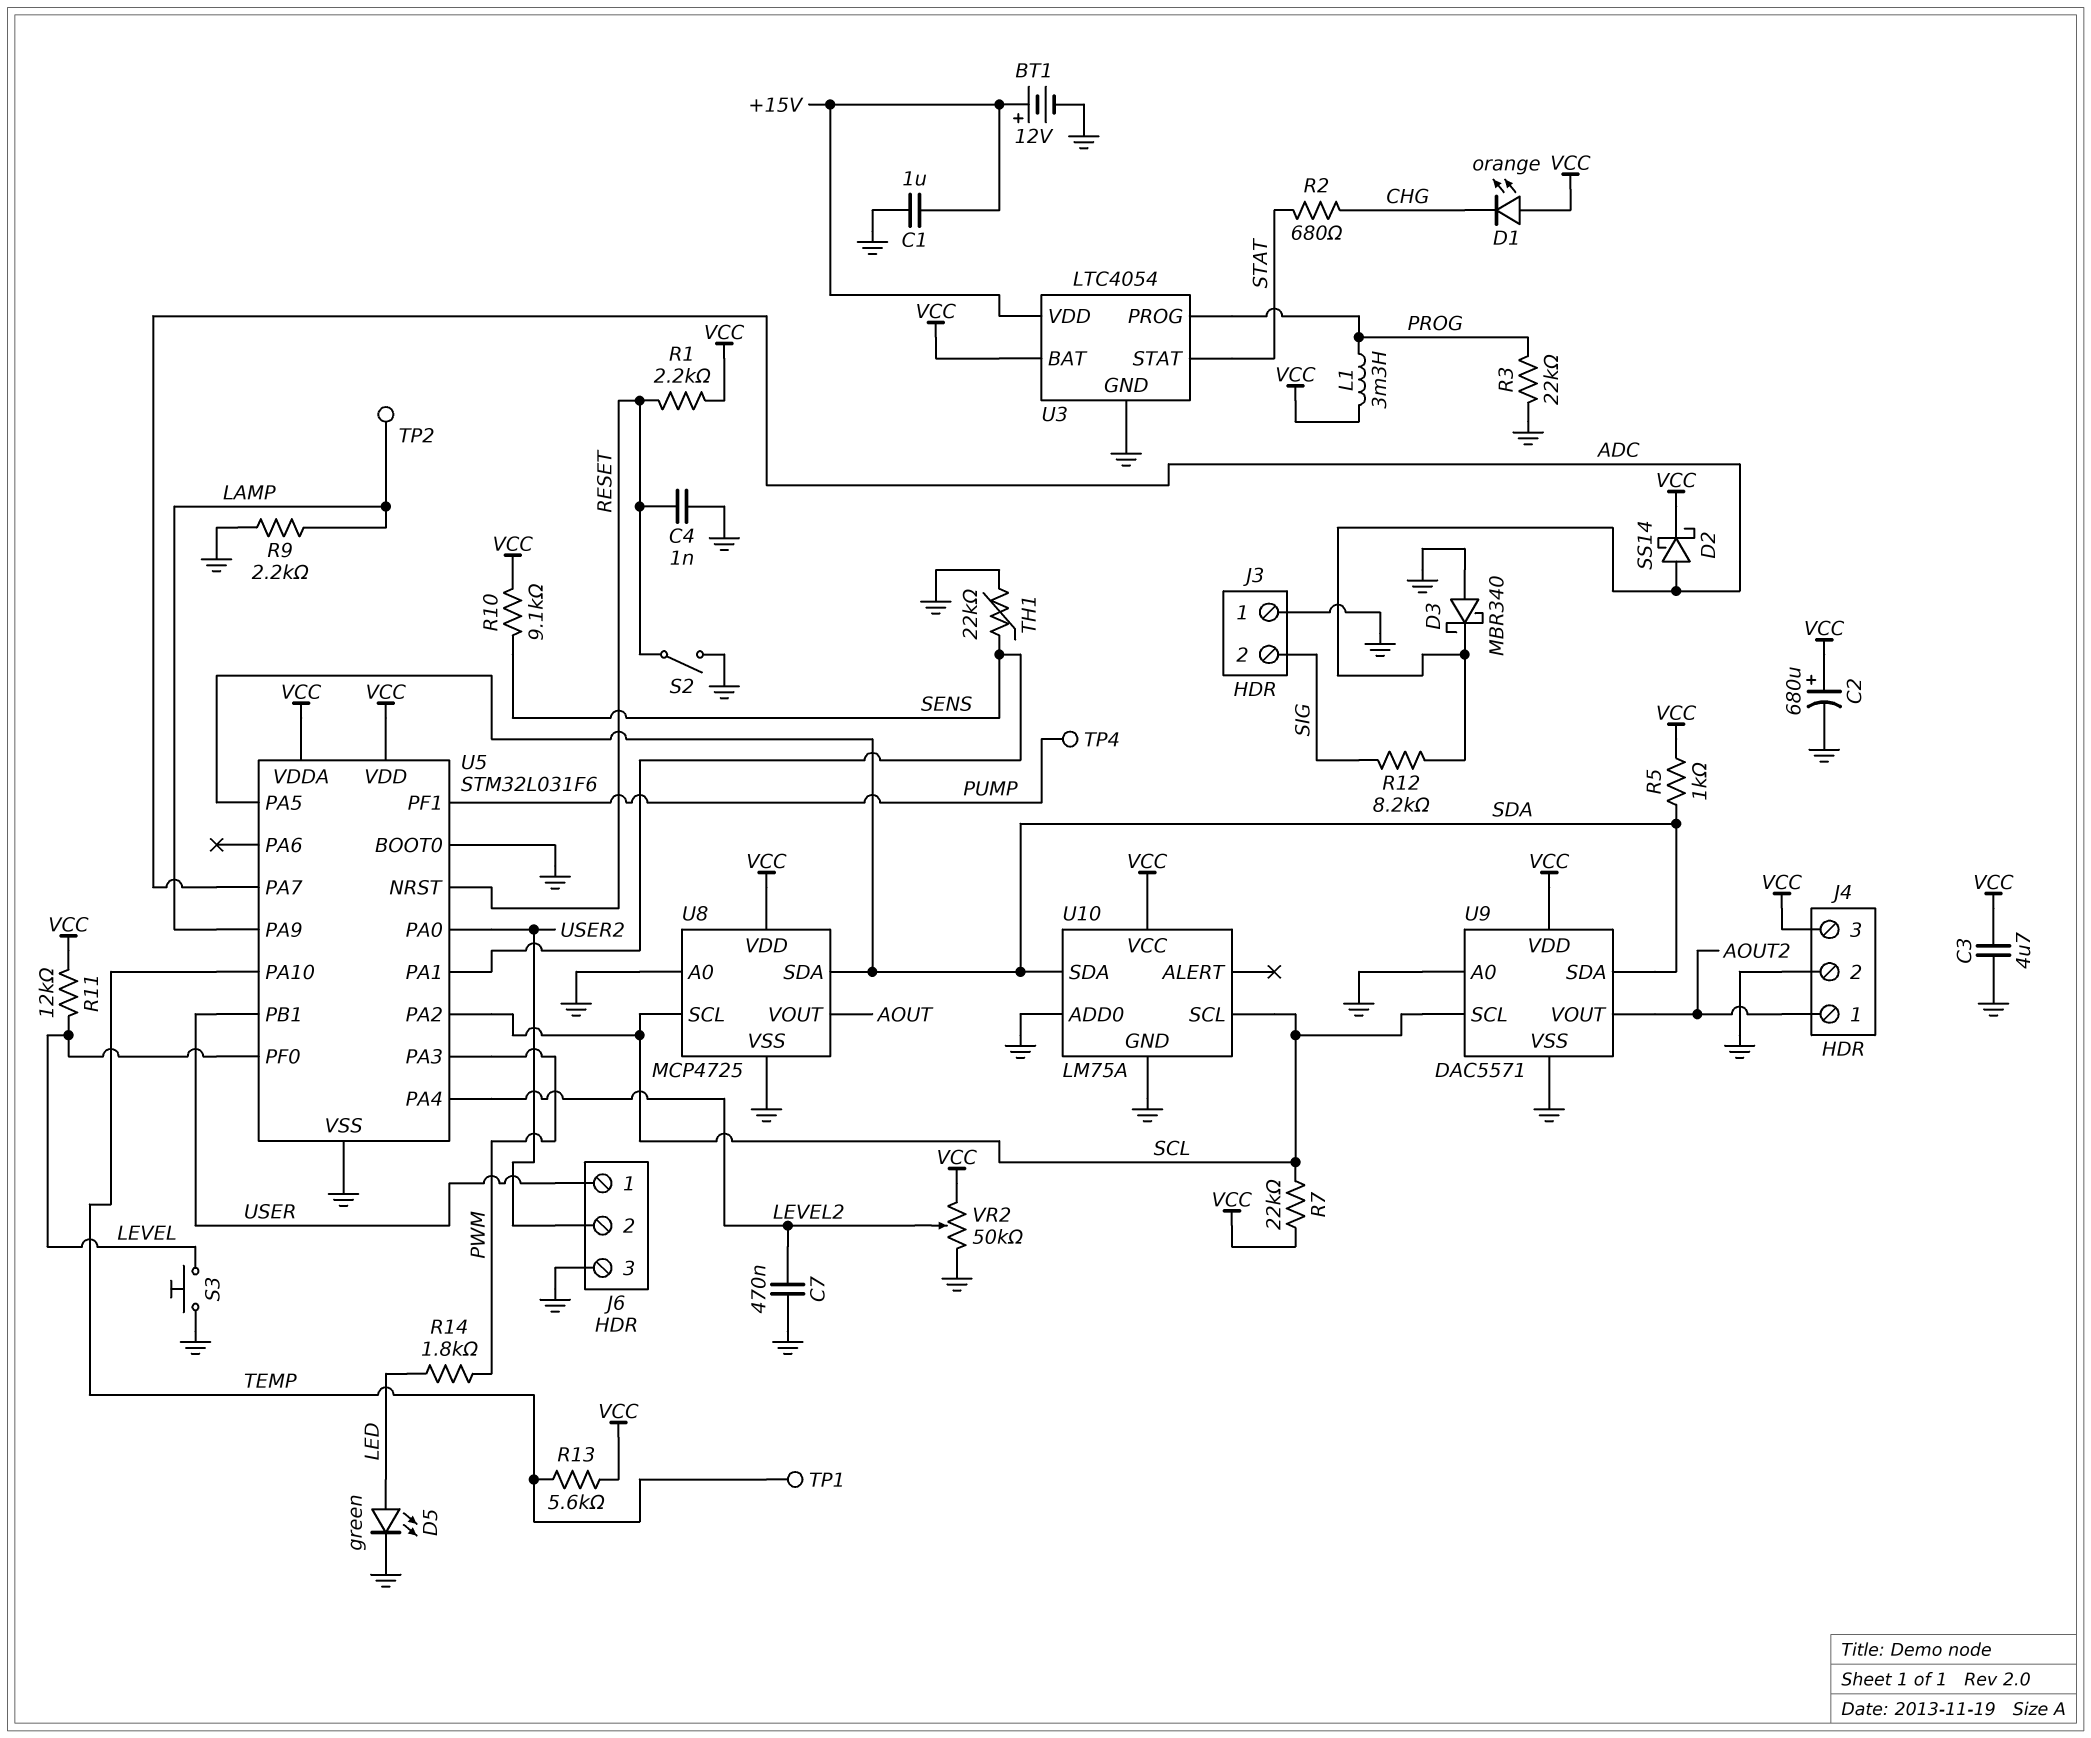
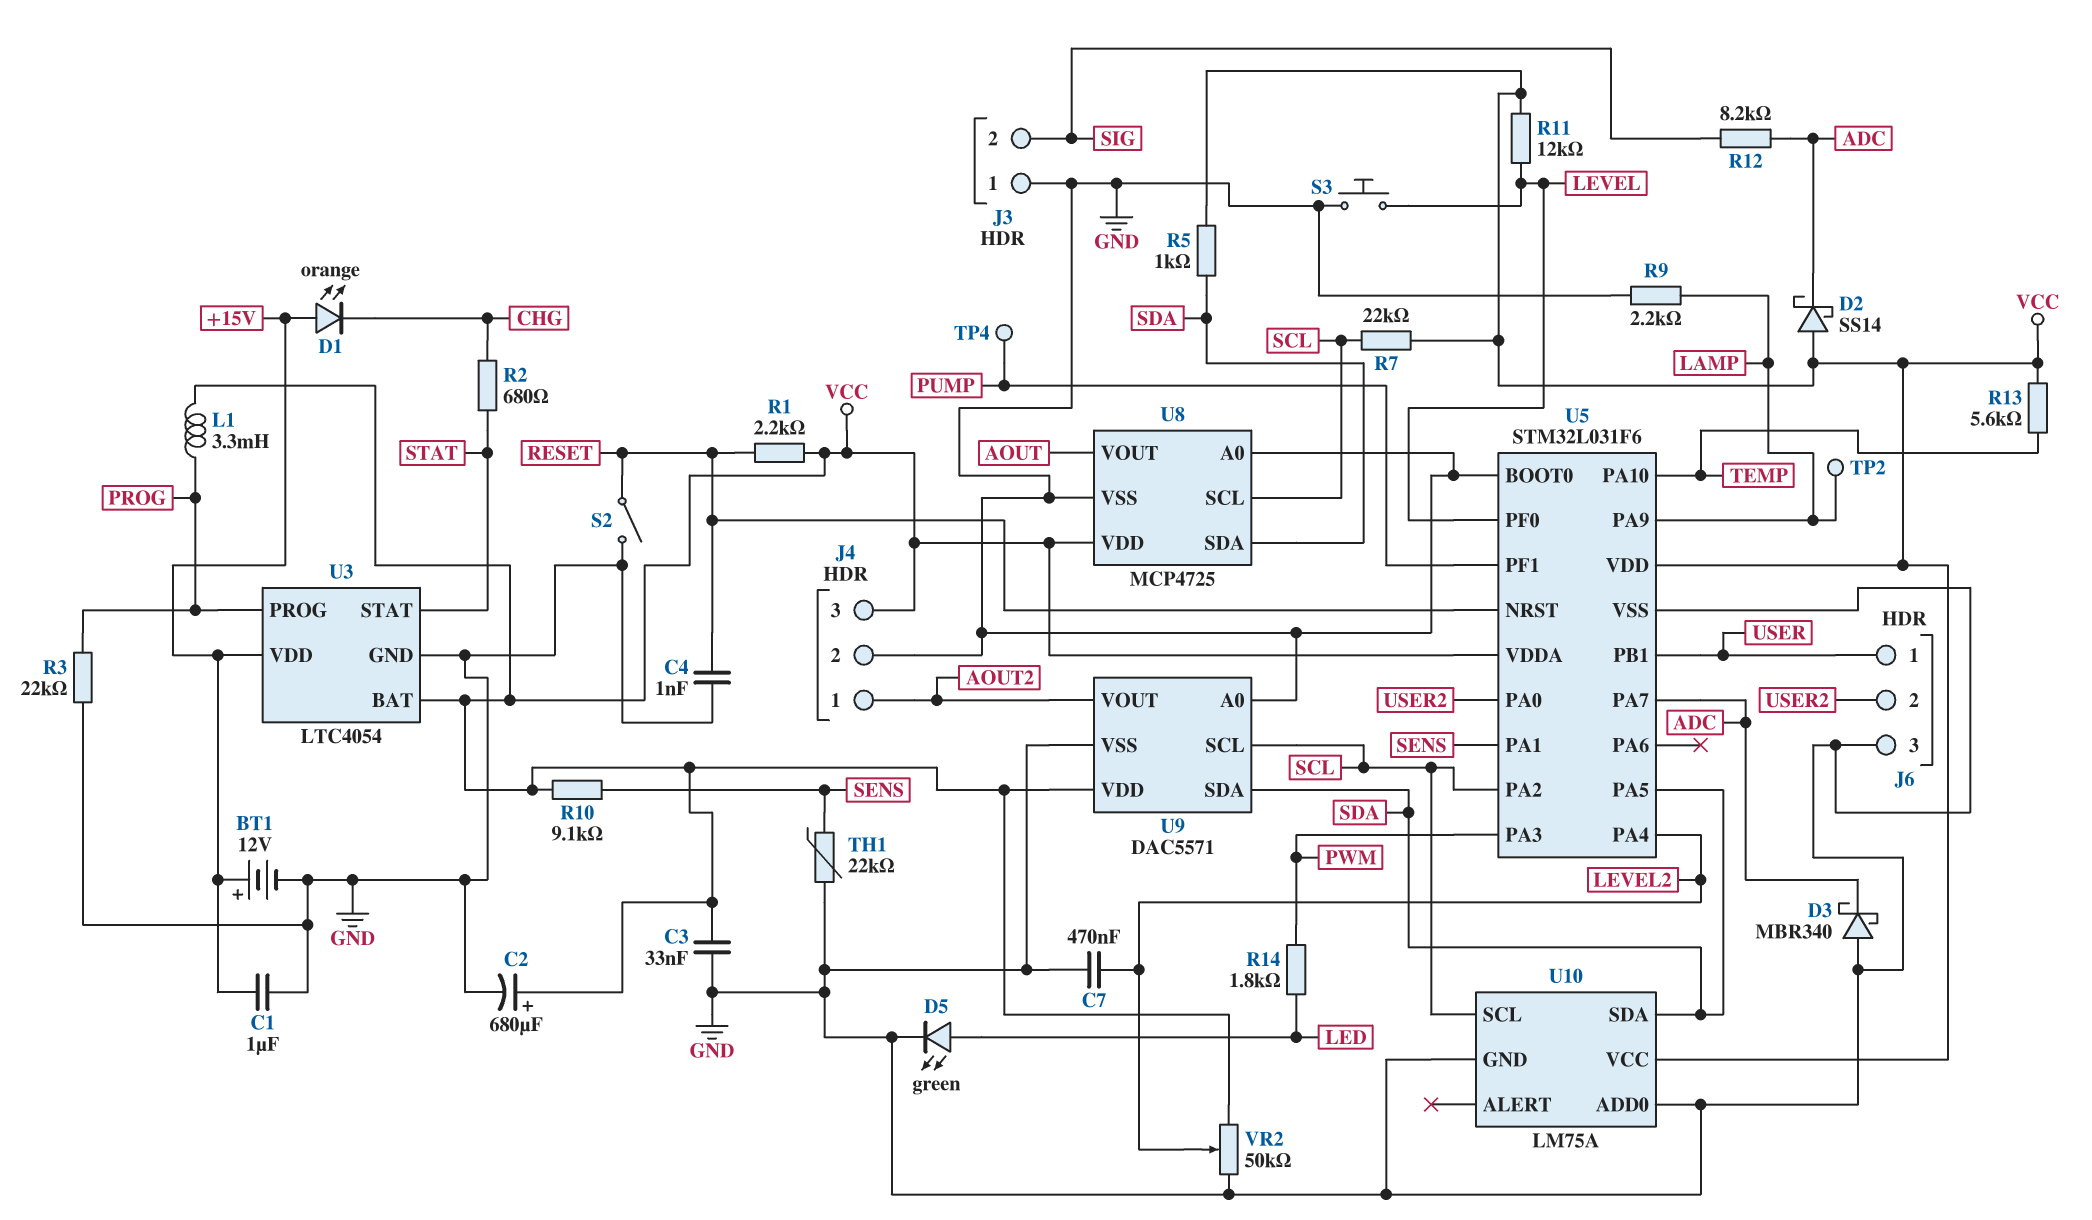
C3: 4.7uF (GND, VCC) -> 33nF (GND, VCC)
D1: LED orange (A VCC, K CHG) -> LED orange (A +15V, K CHG)
D2: schottky SS14 (A ADC, K VCC) -> schottky SS14 (A VCC, K ADC)
TP1: test point (TEMP) -> none

